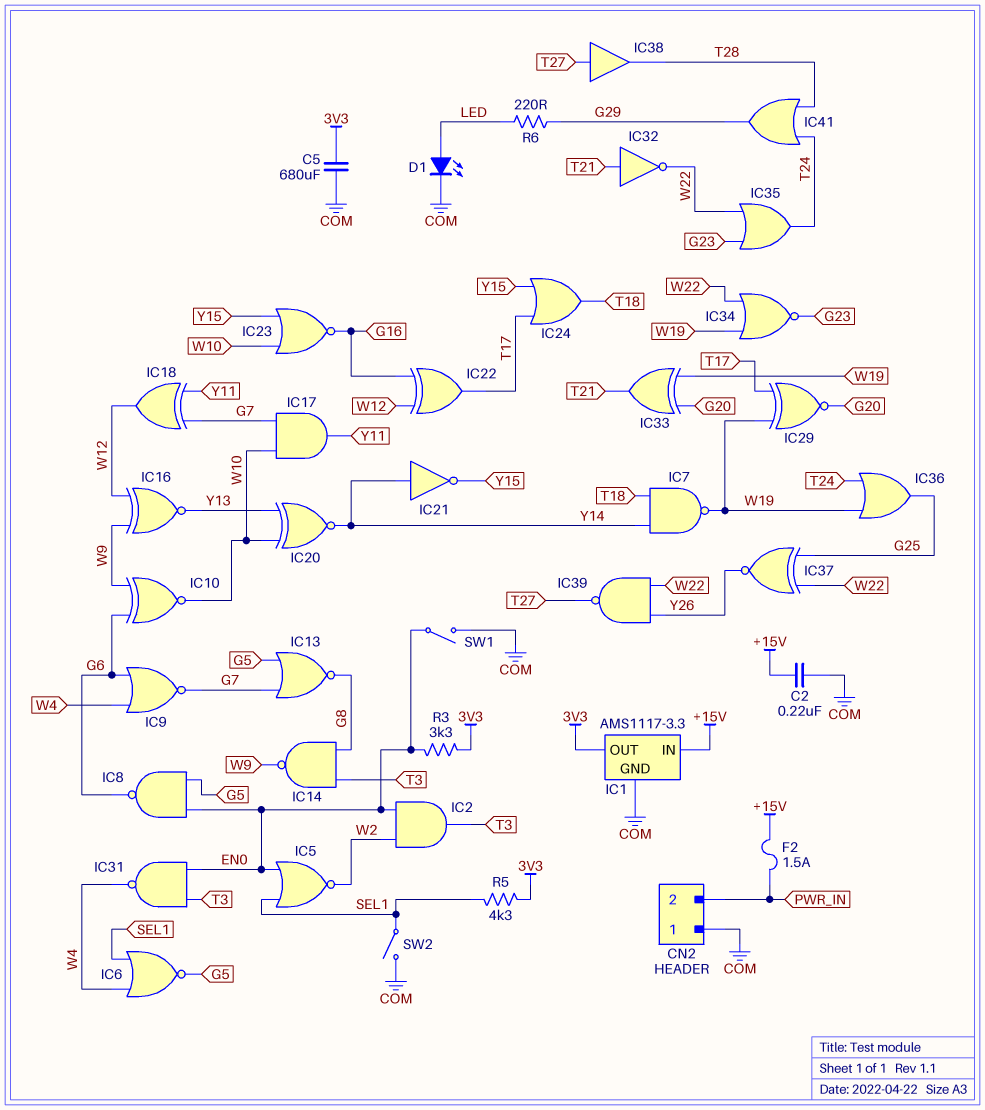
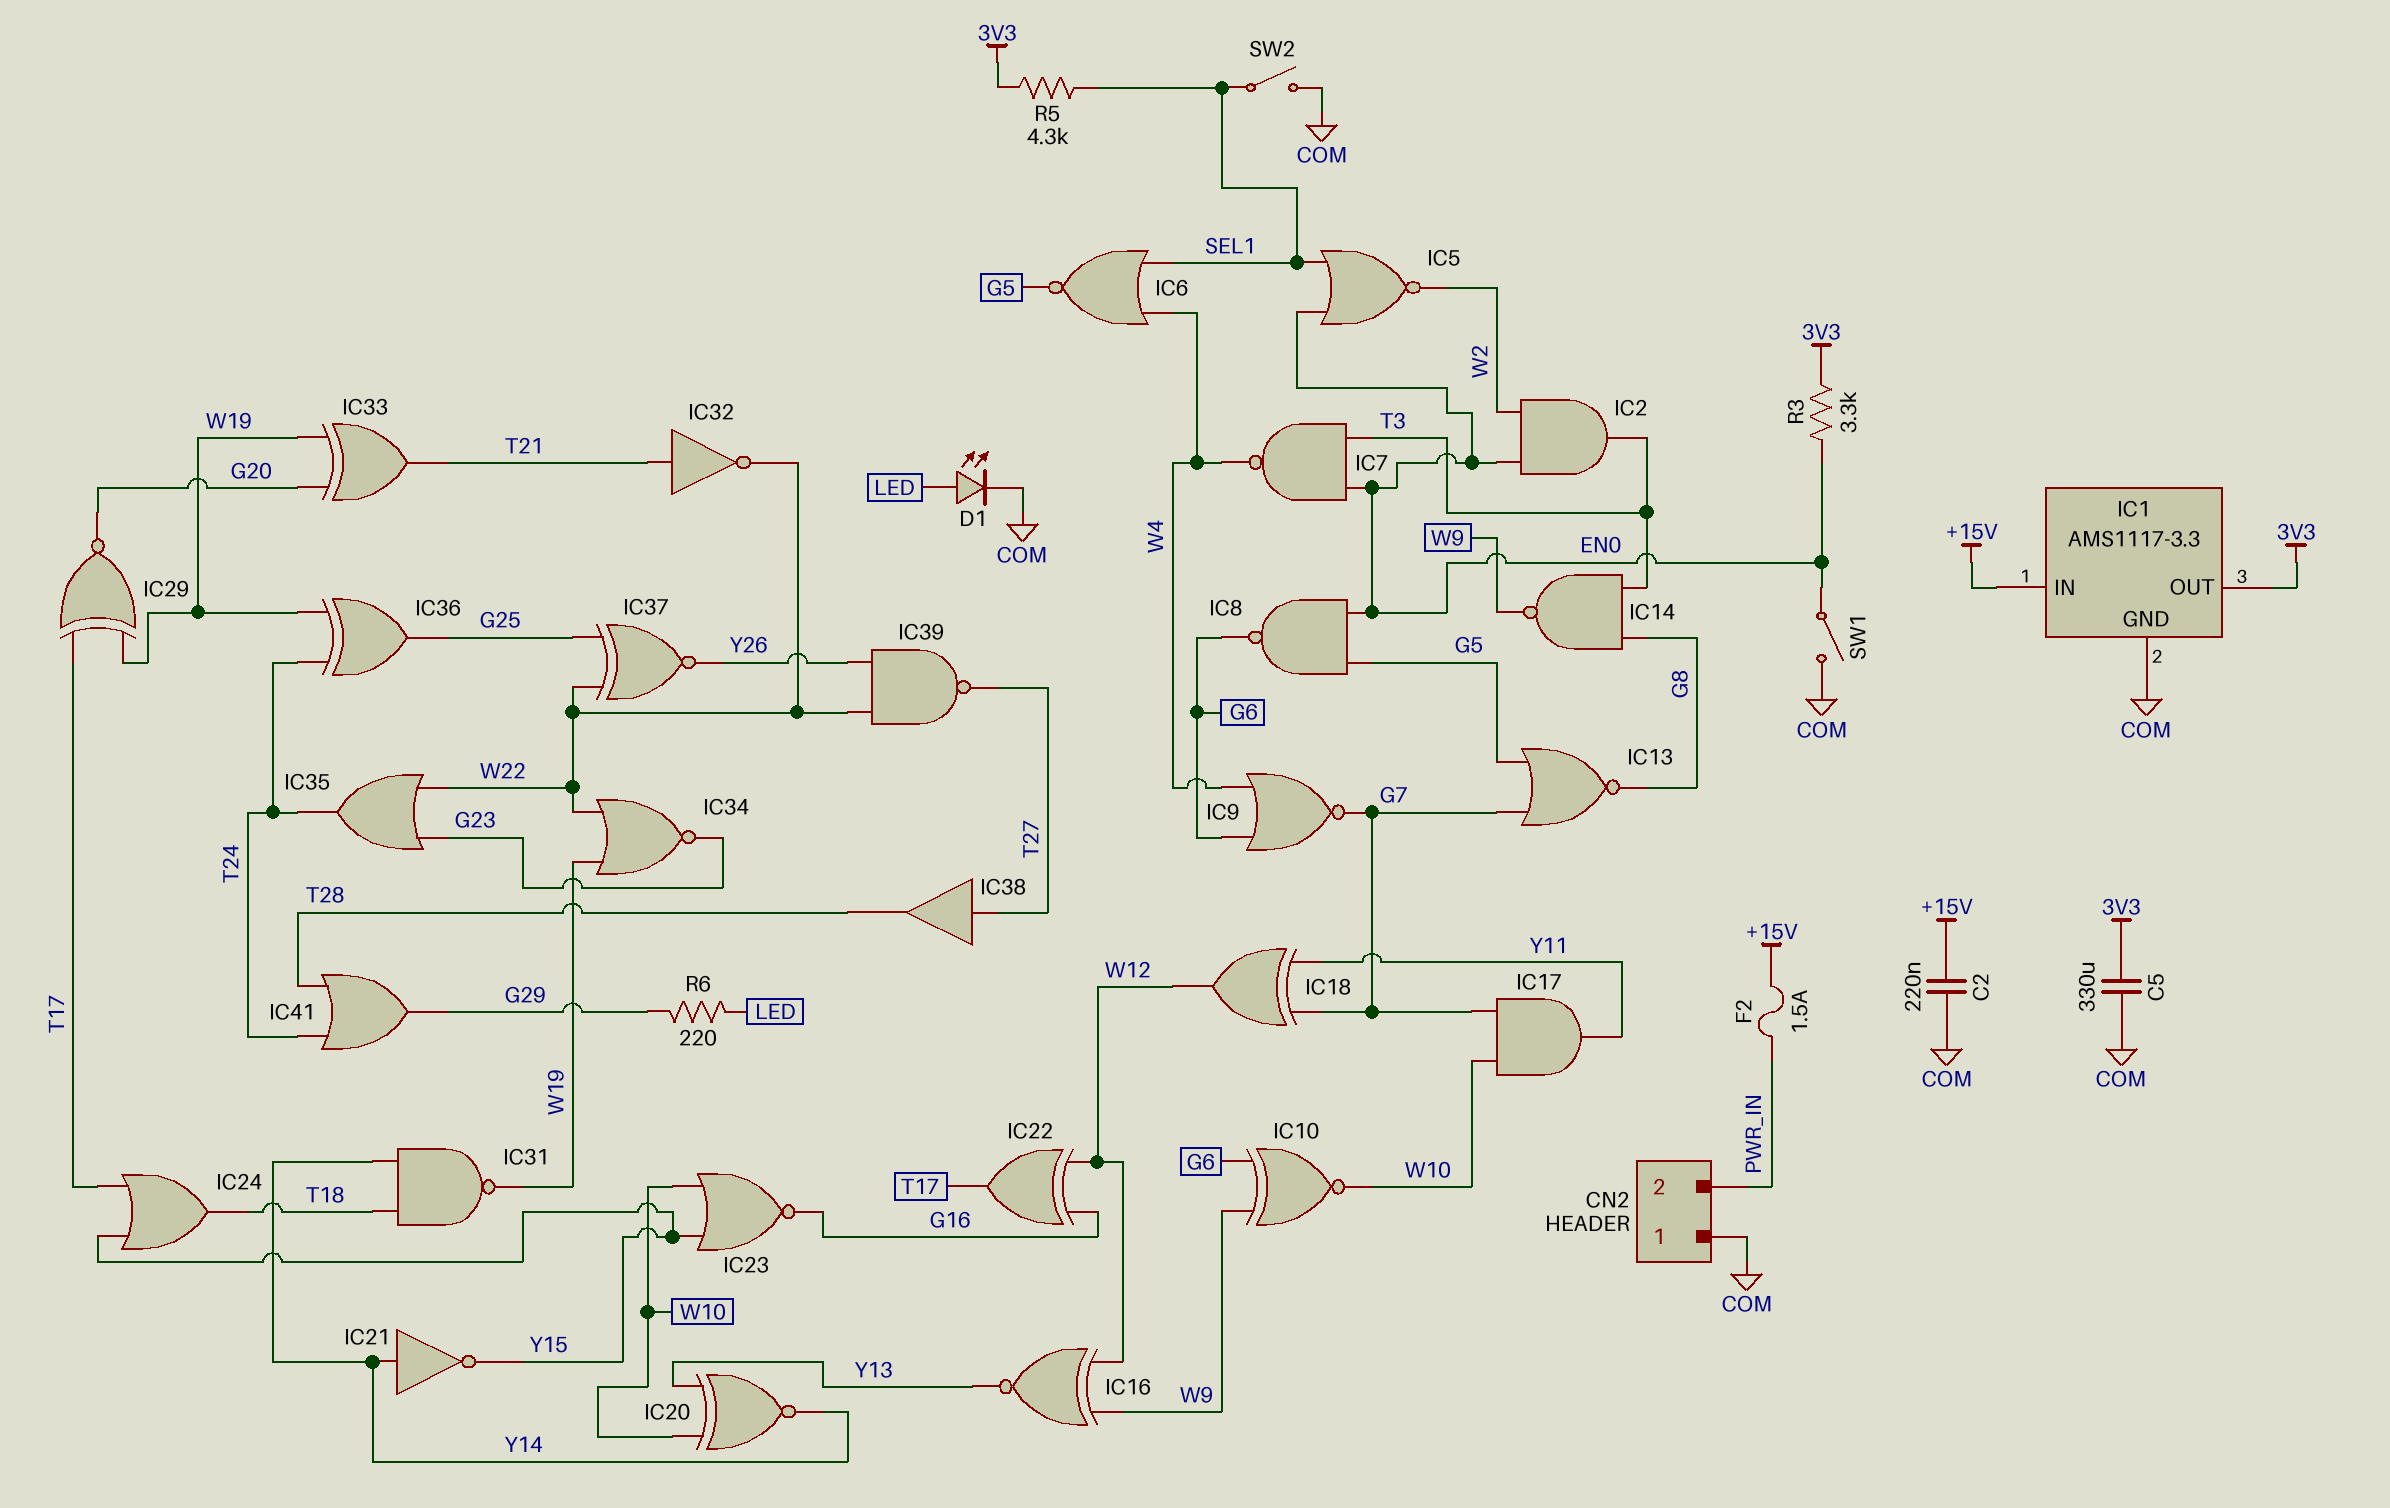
C5: 680uF (3V3, COM) -> 330uF (3V3, COM)
IC7: NAND (in T18, in Y14, out W19) -> NAND (in EN0, in T3, out W4)
IC31: NAND (in EN0, in T3, out W4) -> NAND (in T18, in Y14, out W19)
IC36: OR (in T24, in W19, out G25) -> XOR (in T24, in W19, out G25)

